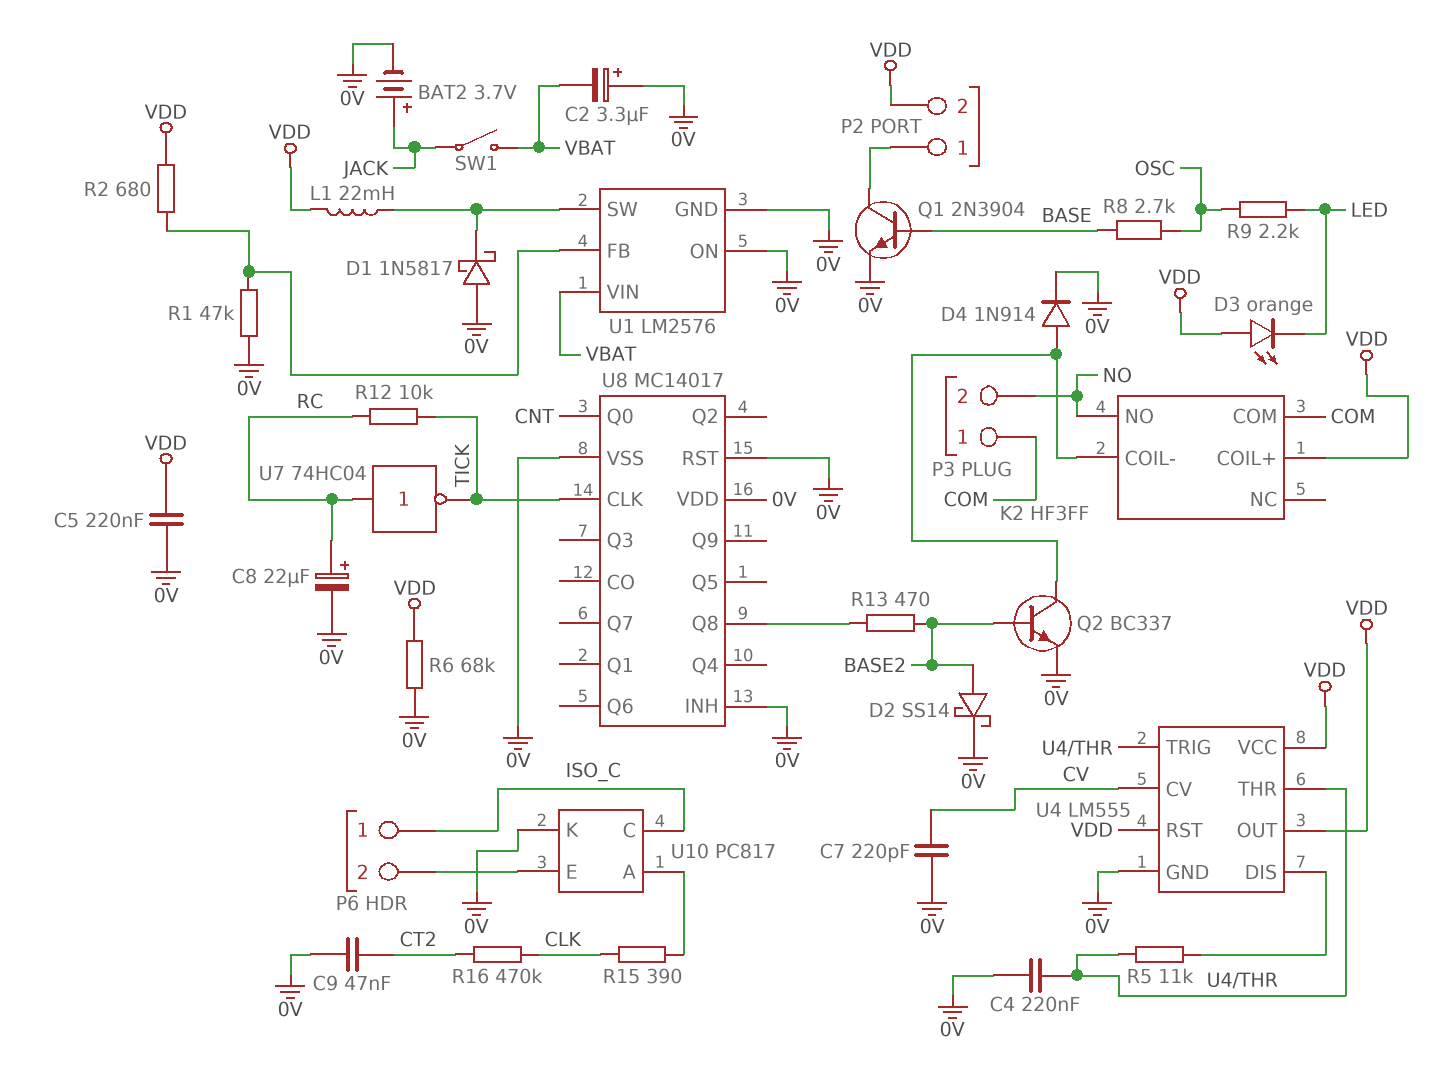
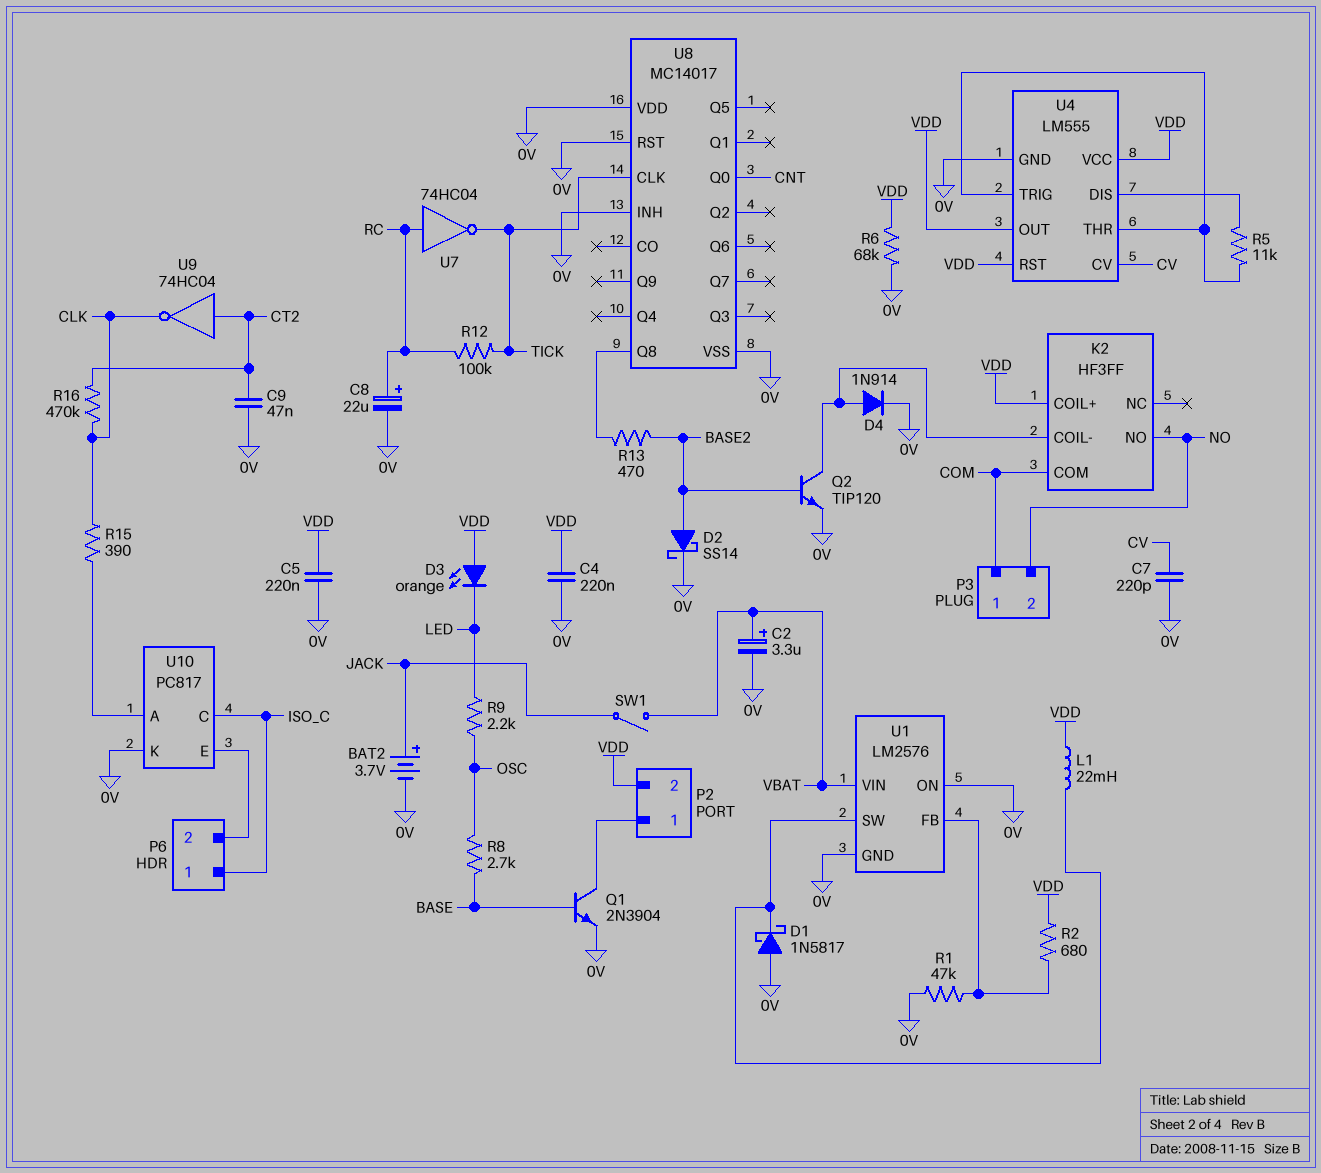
C2: 3.3uF (plus 0V, minus VBAT) -> 3.3uF (plus VBAT, minus 0V)
C4: 220nF (0V, U4/THR) -> 220nF (0V, VDD)
Q2: NPN BC337 (B BASE2, C K2/COIL-, E 0V) -> NPN TIP120 (B BASE2, C K2/COIL-, E 0V)
R12: 10k (RC, TICK) -> 100k (RC, TICK)
U9: none -> NOT 74HC04 (in CT2, out CLK)

